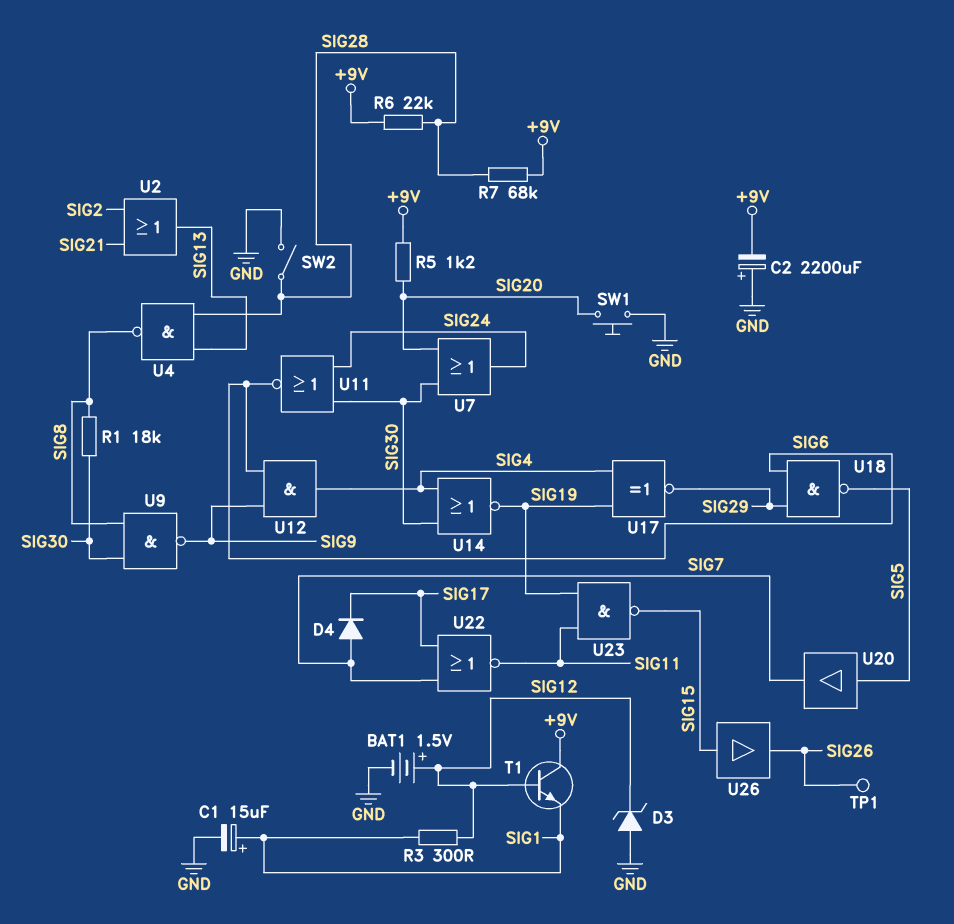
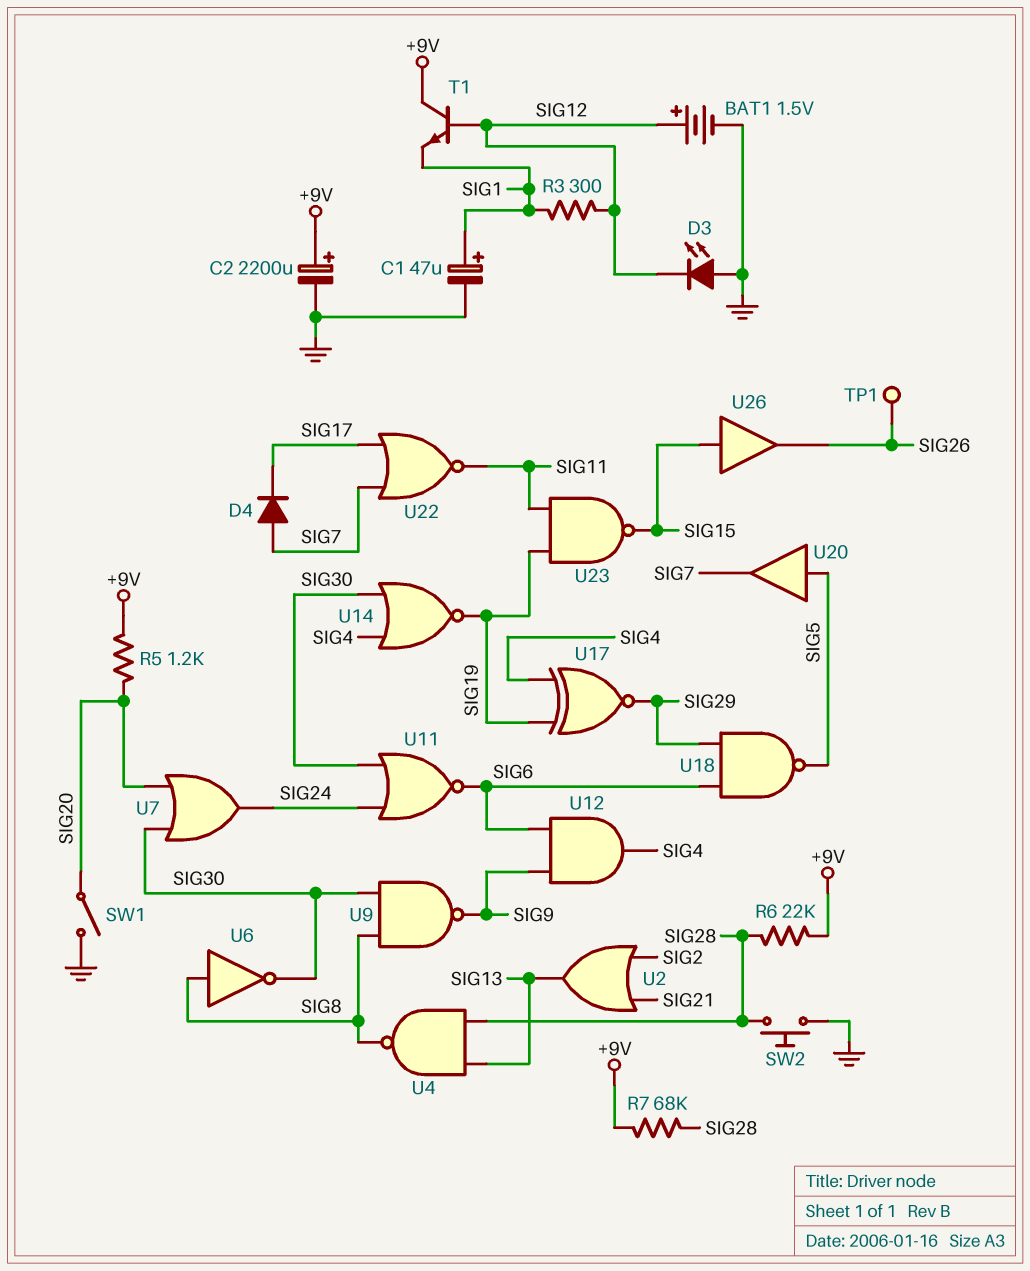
C1: 15uF (plus SIG1, minus GND) -> 47uF (plus SIG1, minus GND)
C2: 2200uF (plus GND, minus +9V) -> 2200uF (plus +9V, minus GND)
D3: zener (A GND, K SIG12) -> LED (A GND, K SIG12)
R1: 18k (SIG8, SIG30) -> none
SW1: button (GND, SIG20) -> switch (GND, SIG20)
SW2: switch (GND, SIG28) -> button (GND, SIG28)
U6: none -> NOT (in SIG8, out SIG30)

